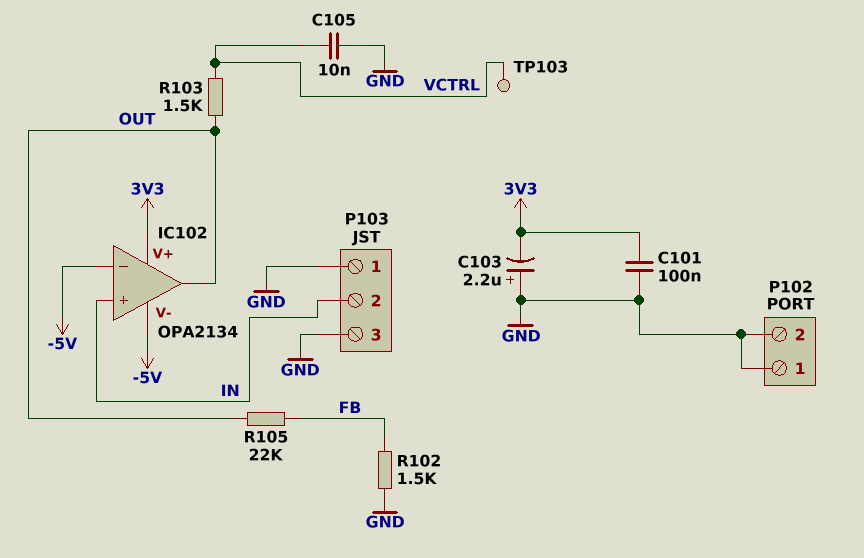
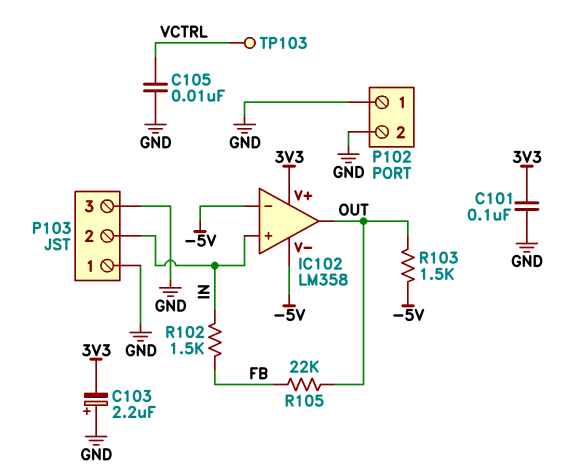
IC102: OPA2134 -> LM358
R102: 1.5k (FB, GND) -> 1.5k (FB, IN)
R103: 1.5k (OUT, VCTRL) -> 1.5k (-5V, OUT)

